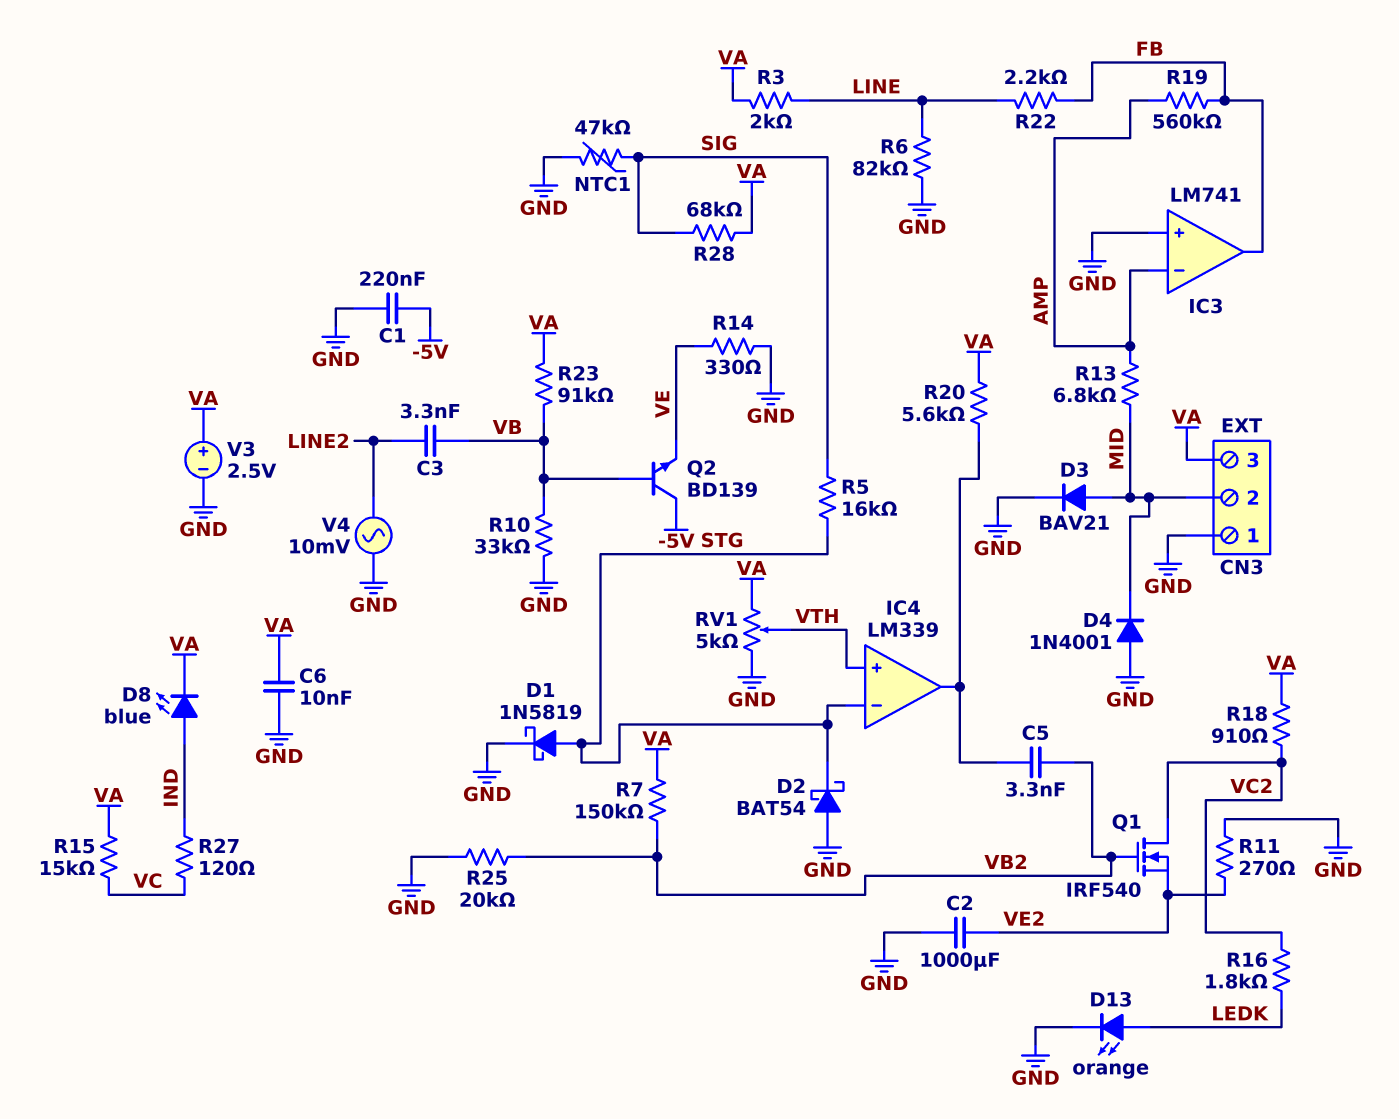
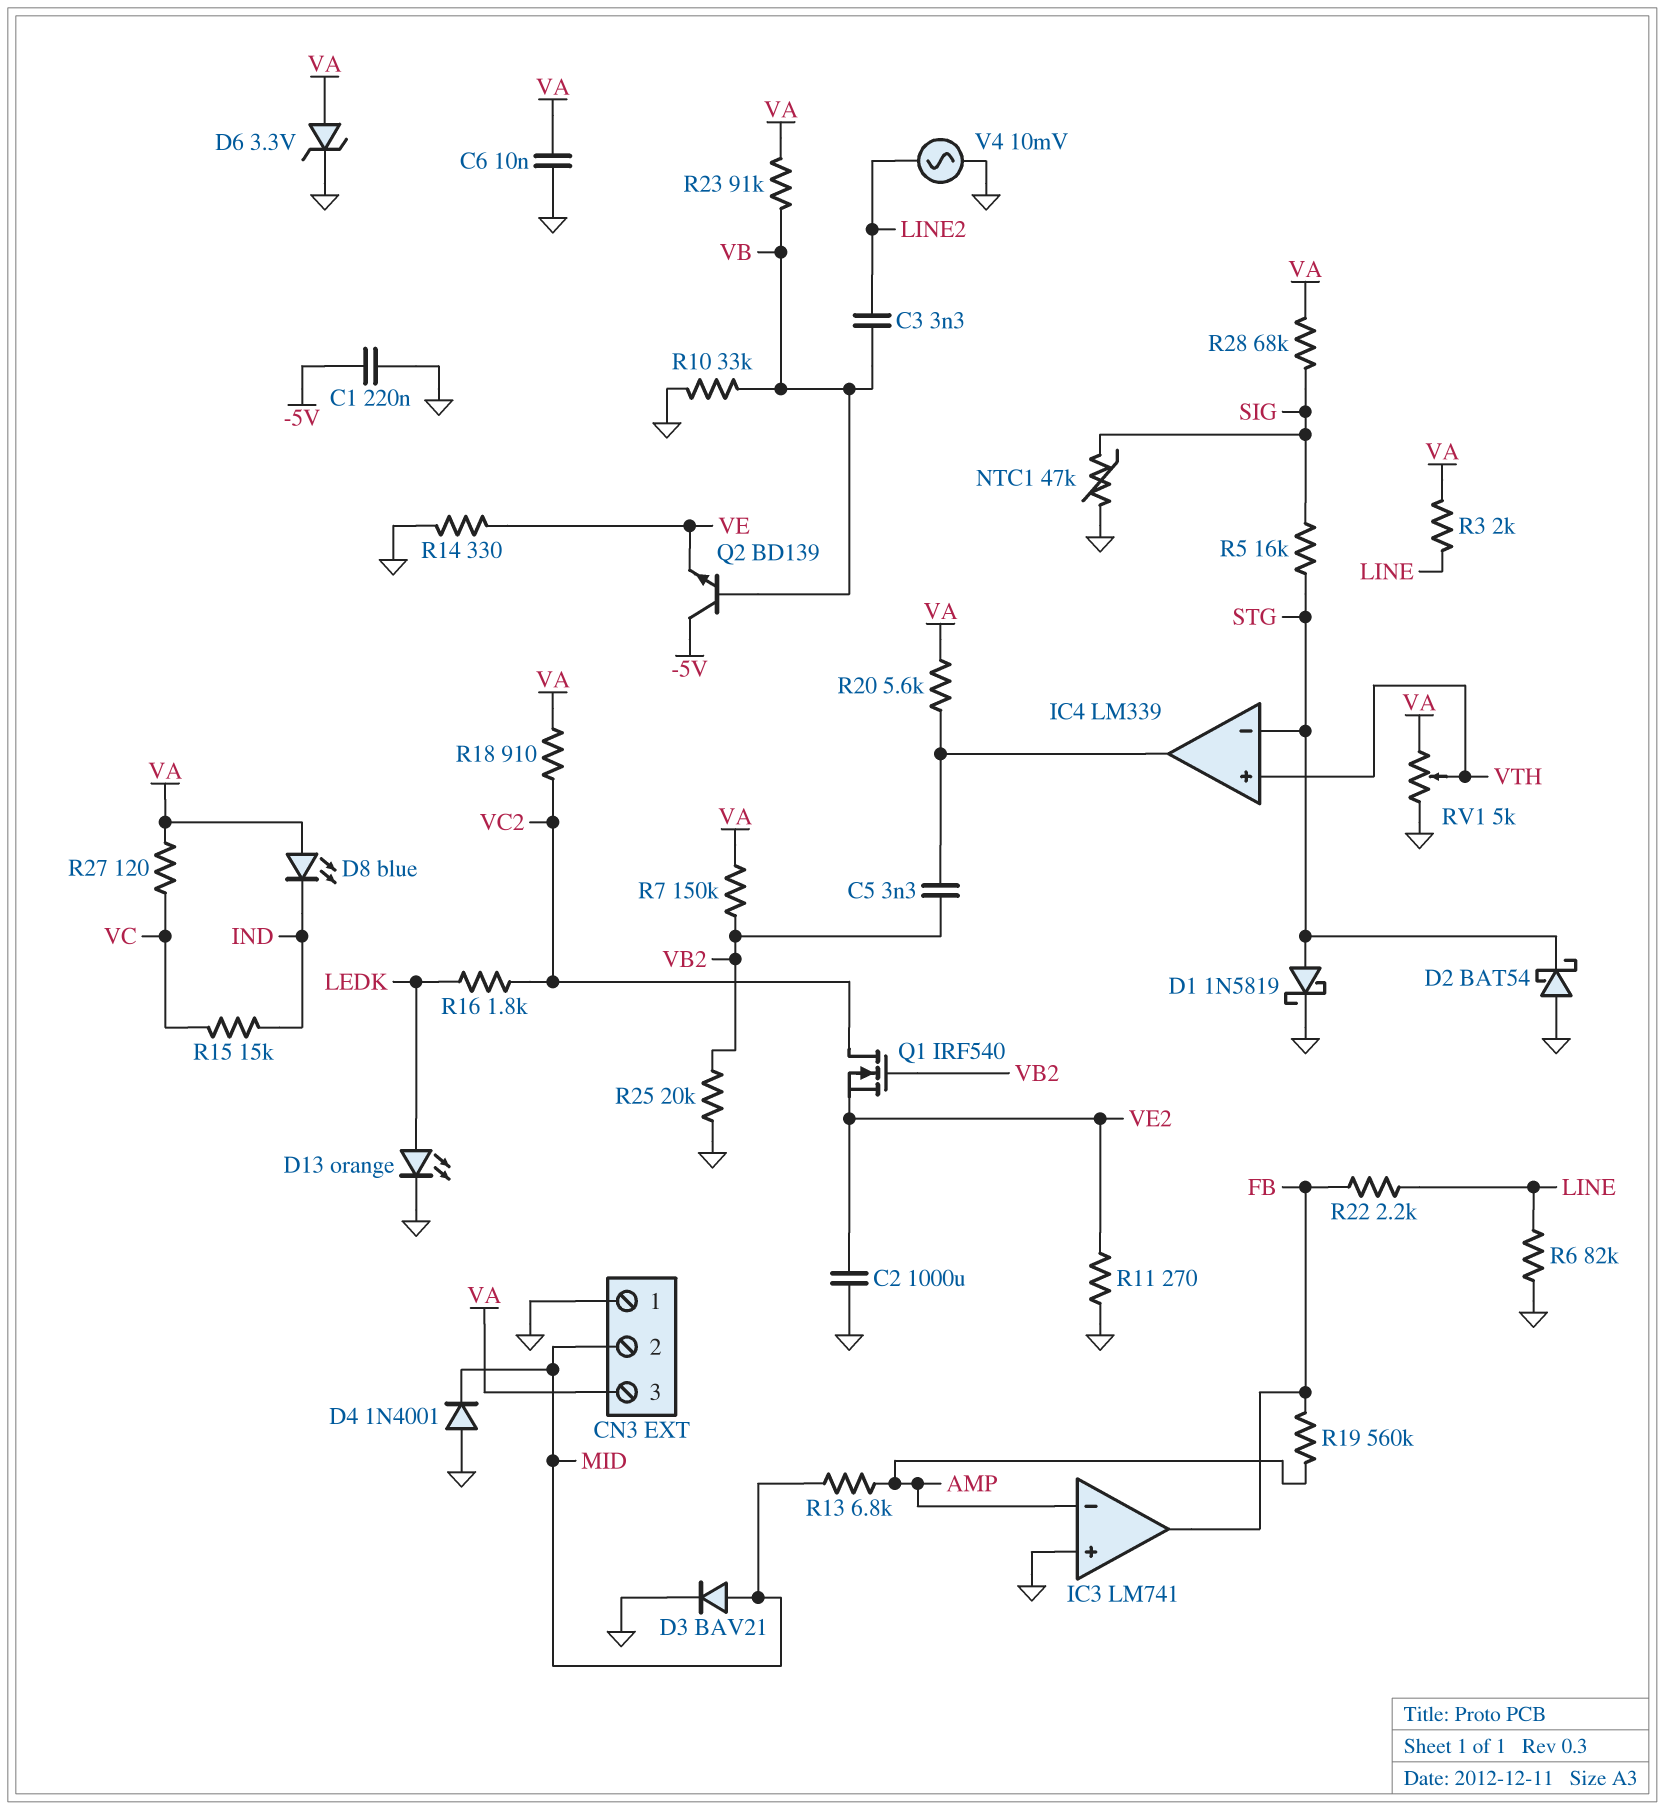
D6: none -> zener 3.3V (A VA, K GND)
D8: LED blue (A IND, K VA) -> LED blue (A VA, K IND)
R15: 15k (VA, VC) -> 15k (IND, VC)
R27: 120 (IND, VC) -> 120 (VA, VC)
V3: 2.5V (plus VA, minus GND) -> none

